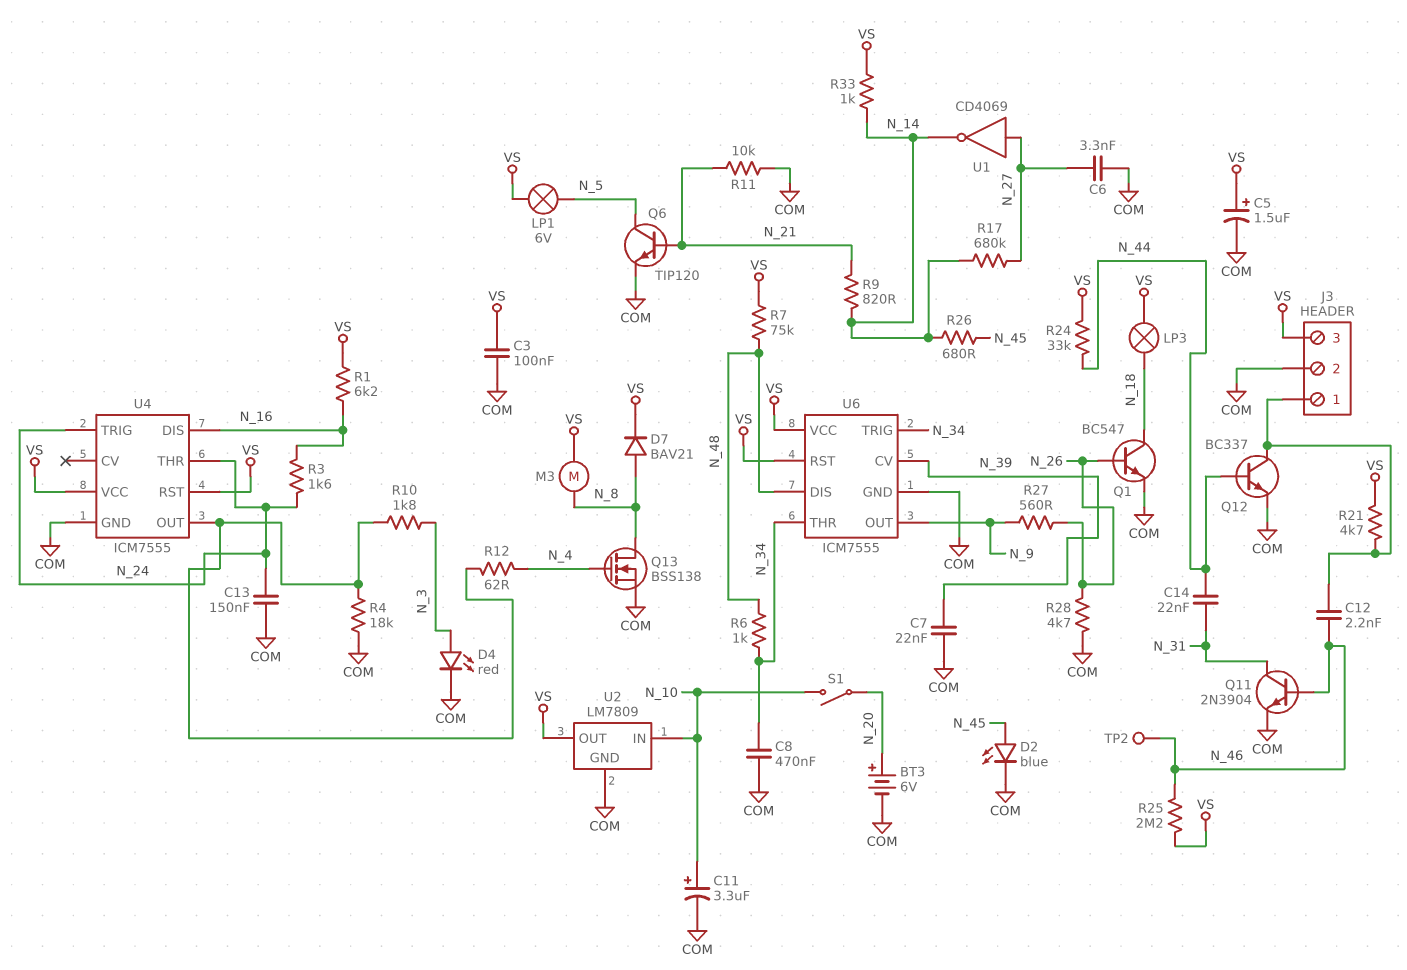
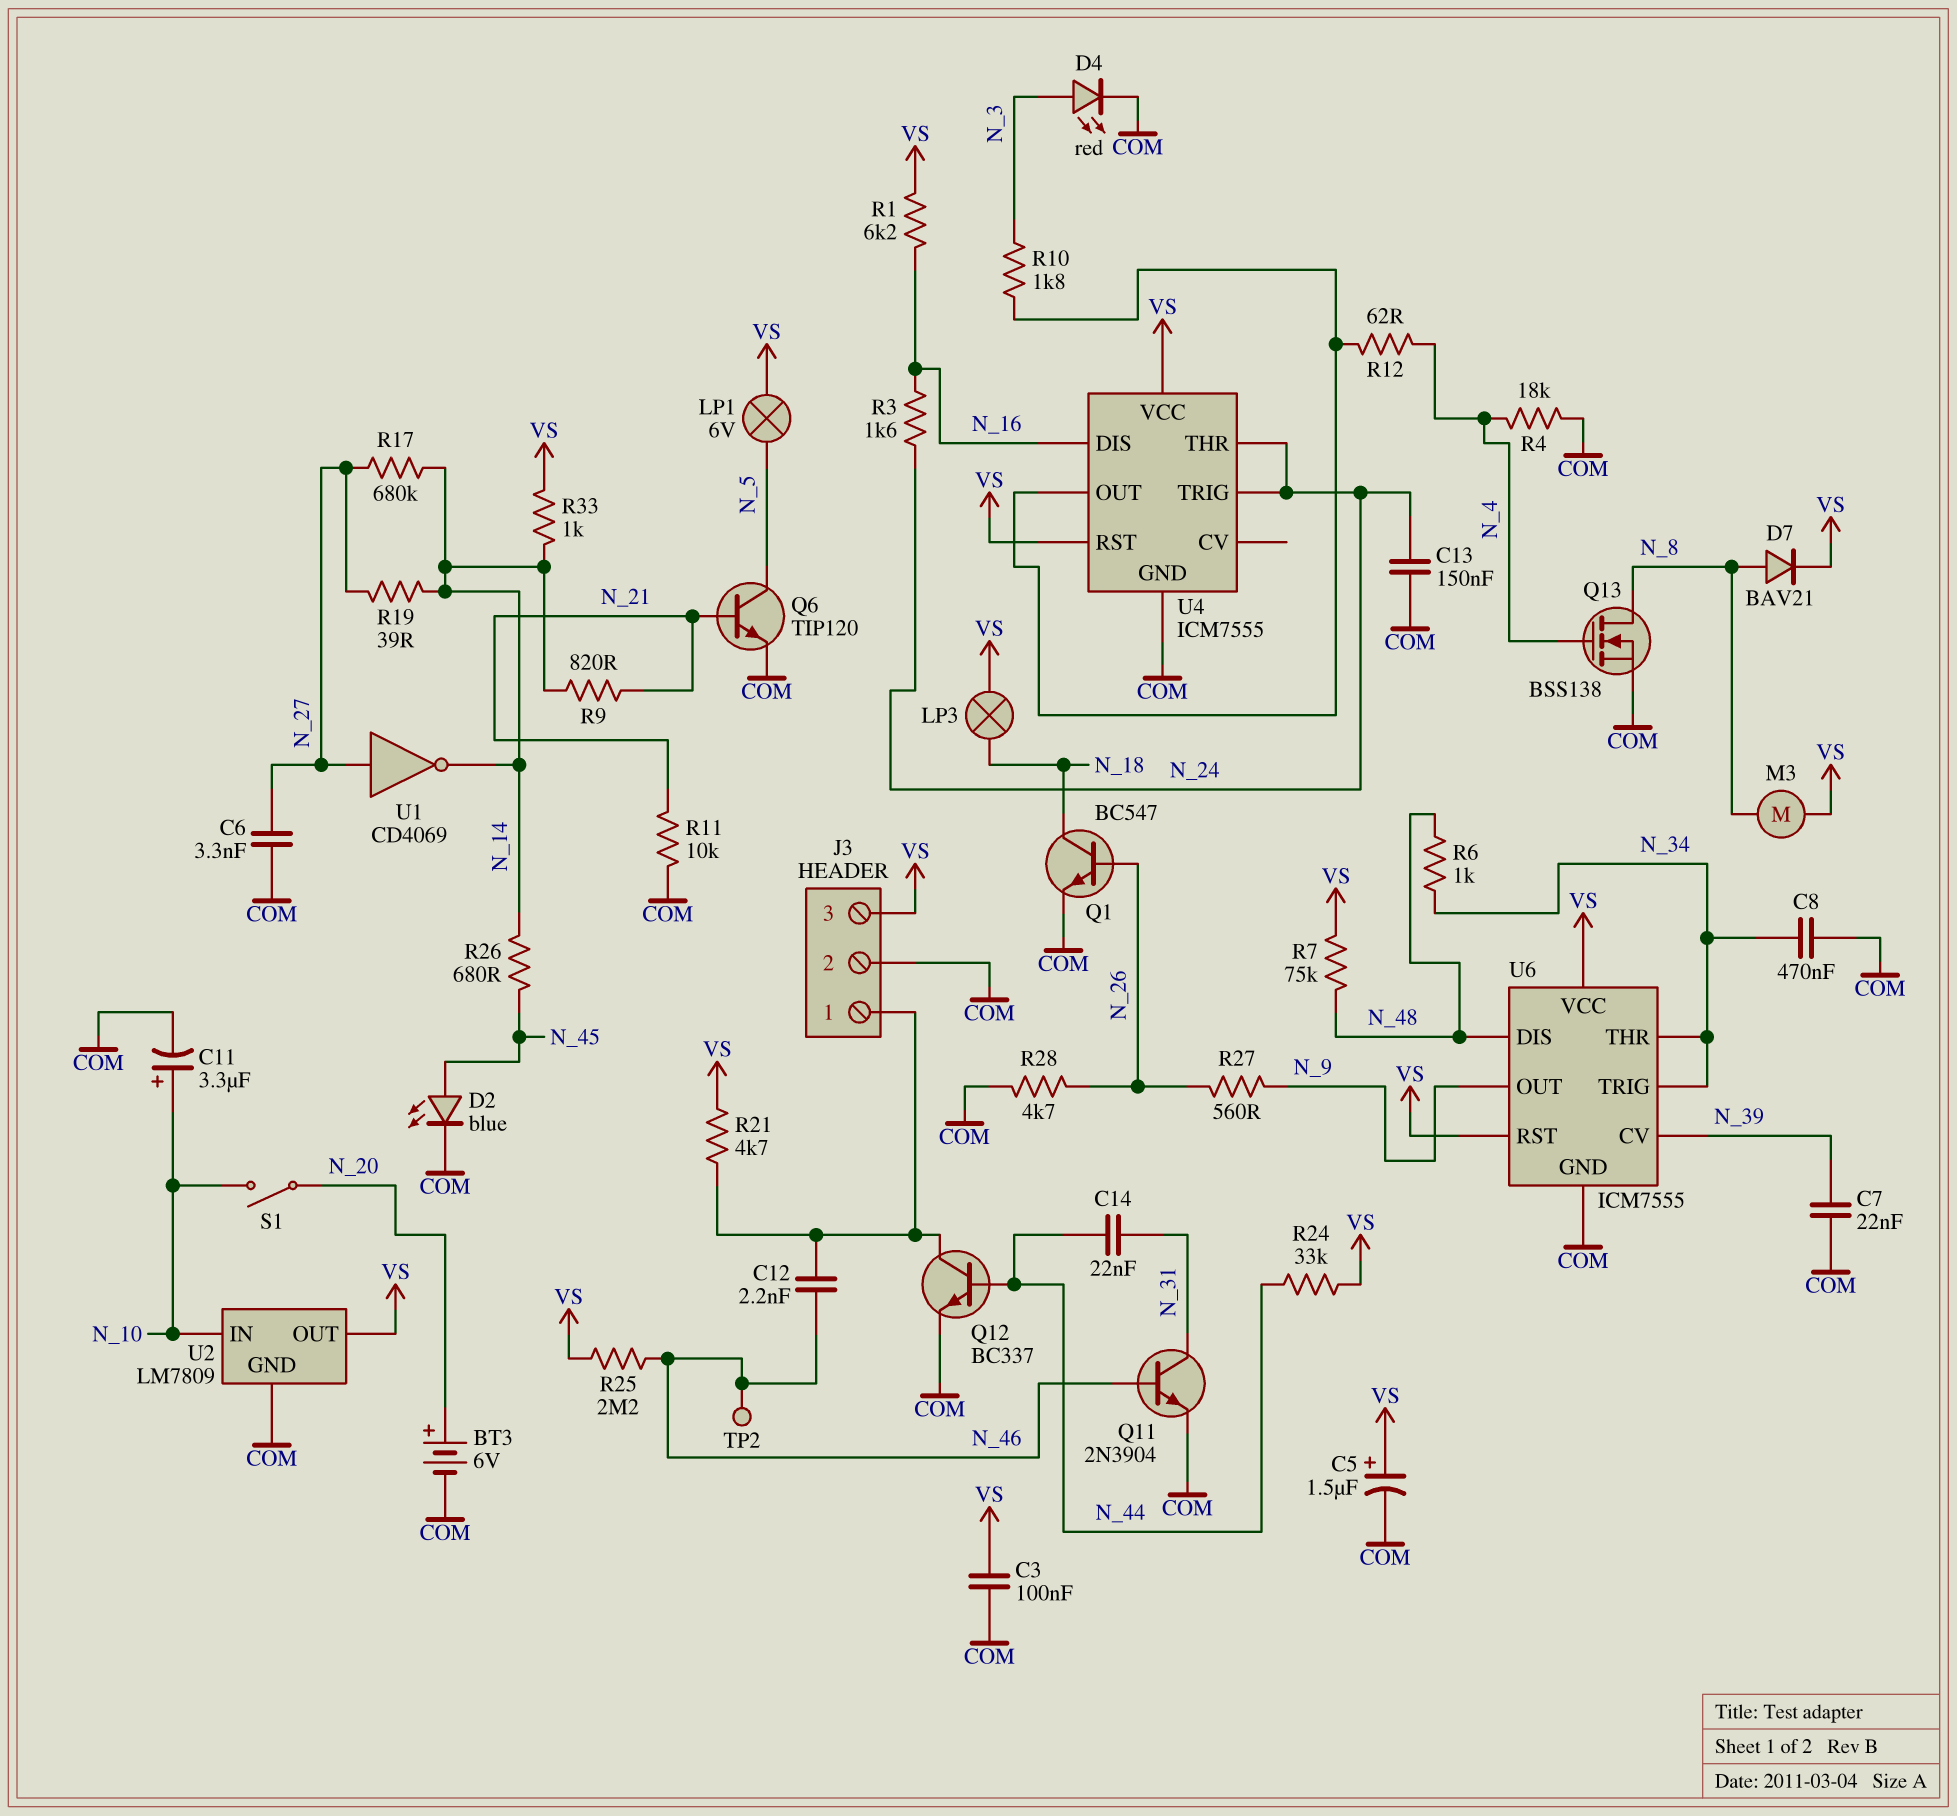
R4: 18k (COM, U4/OUT) -> 18k (COM, N_4)
R19: none -> 39 (N_14, N_27)

